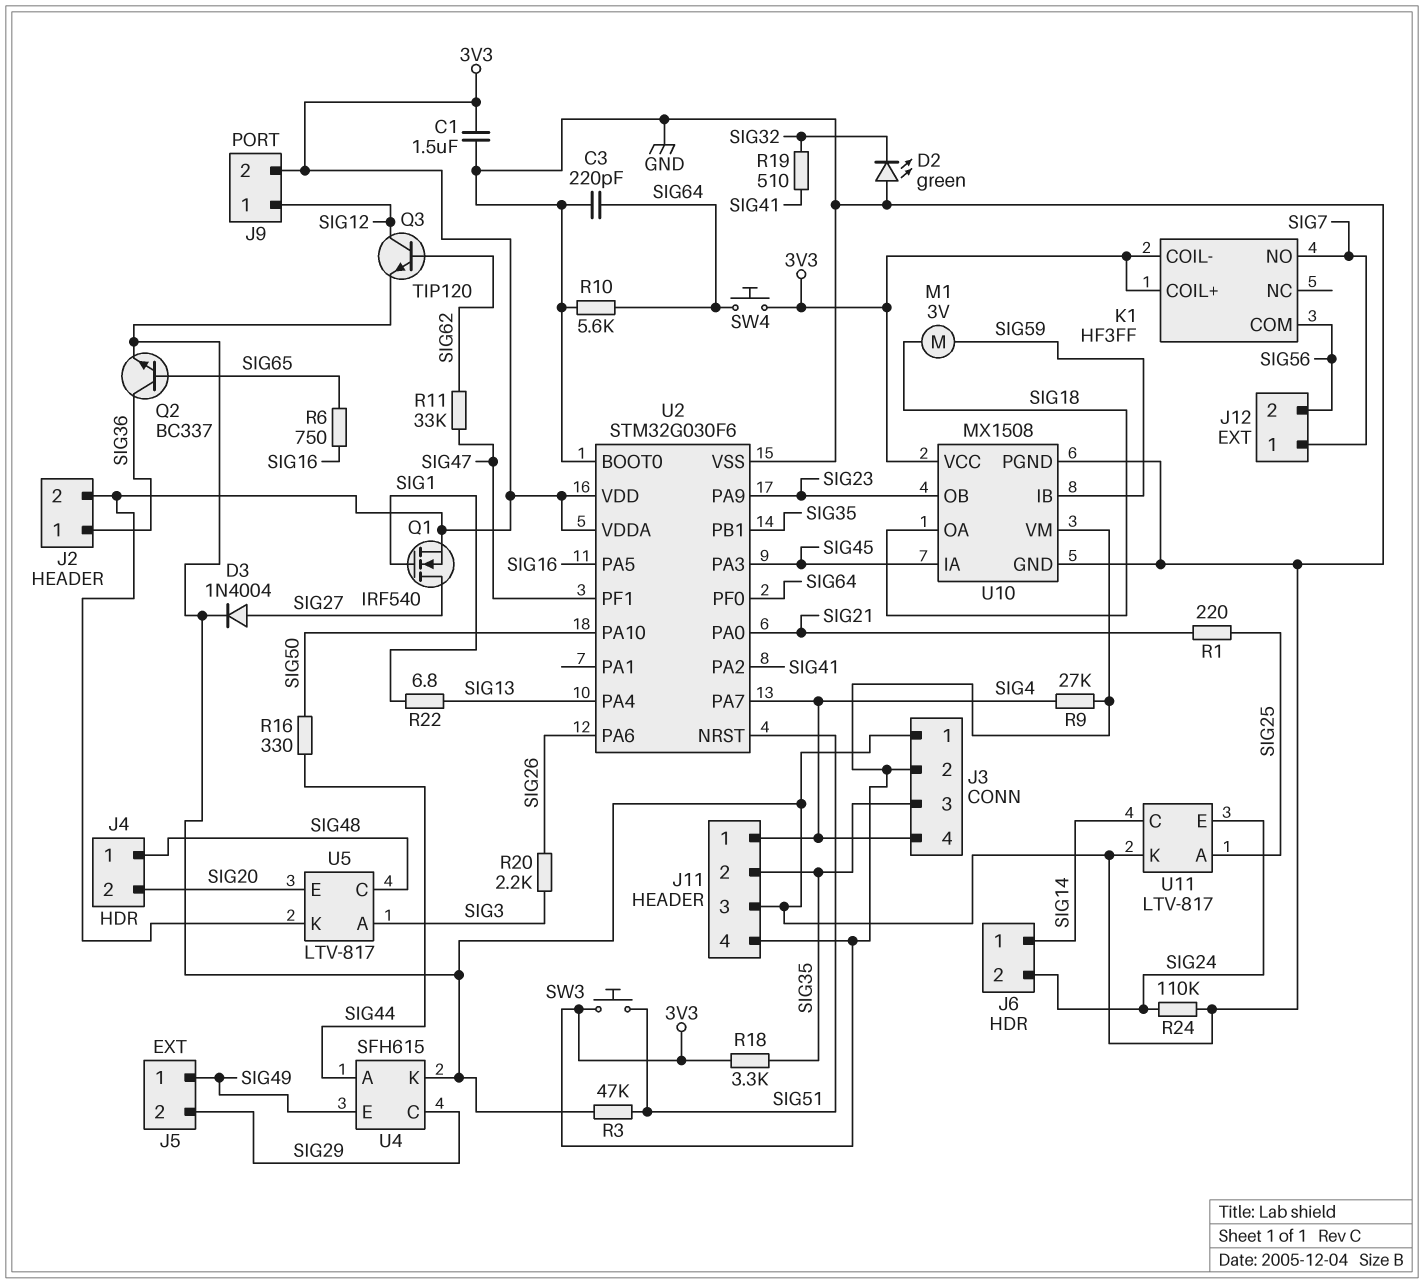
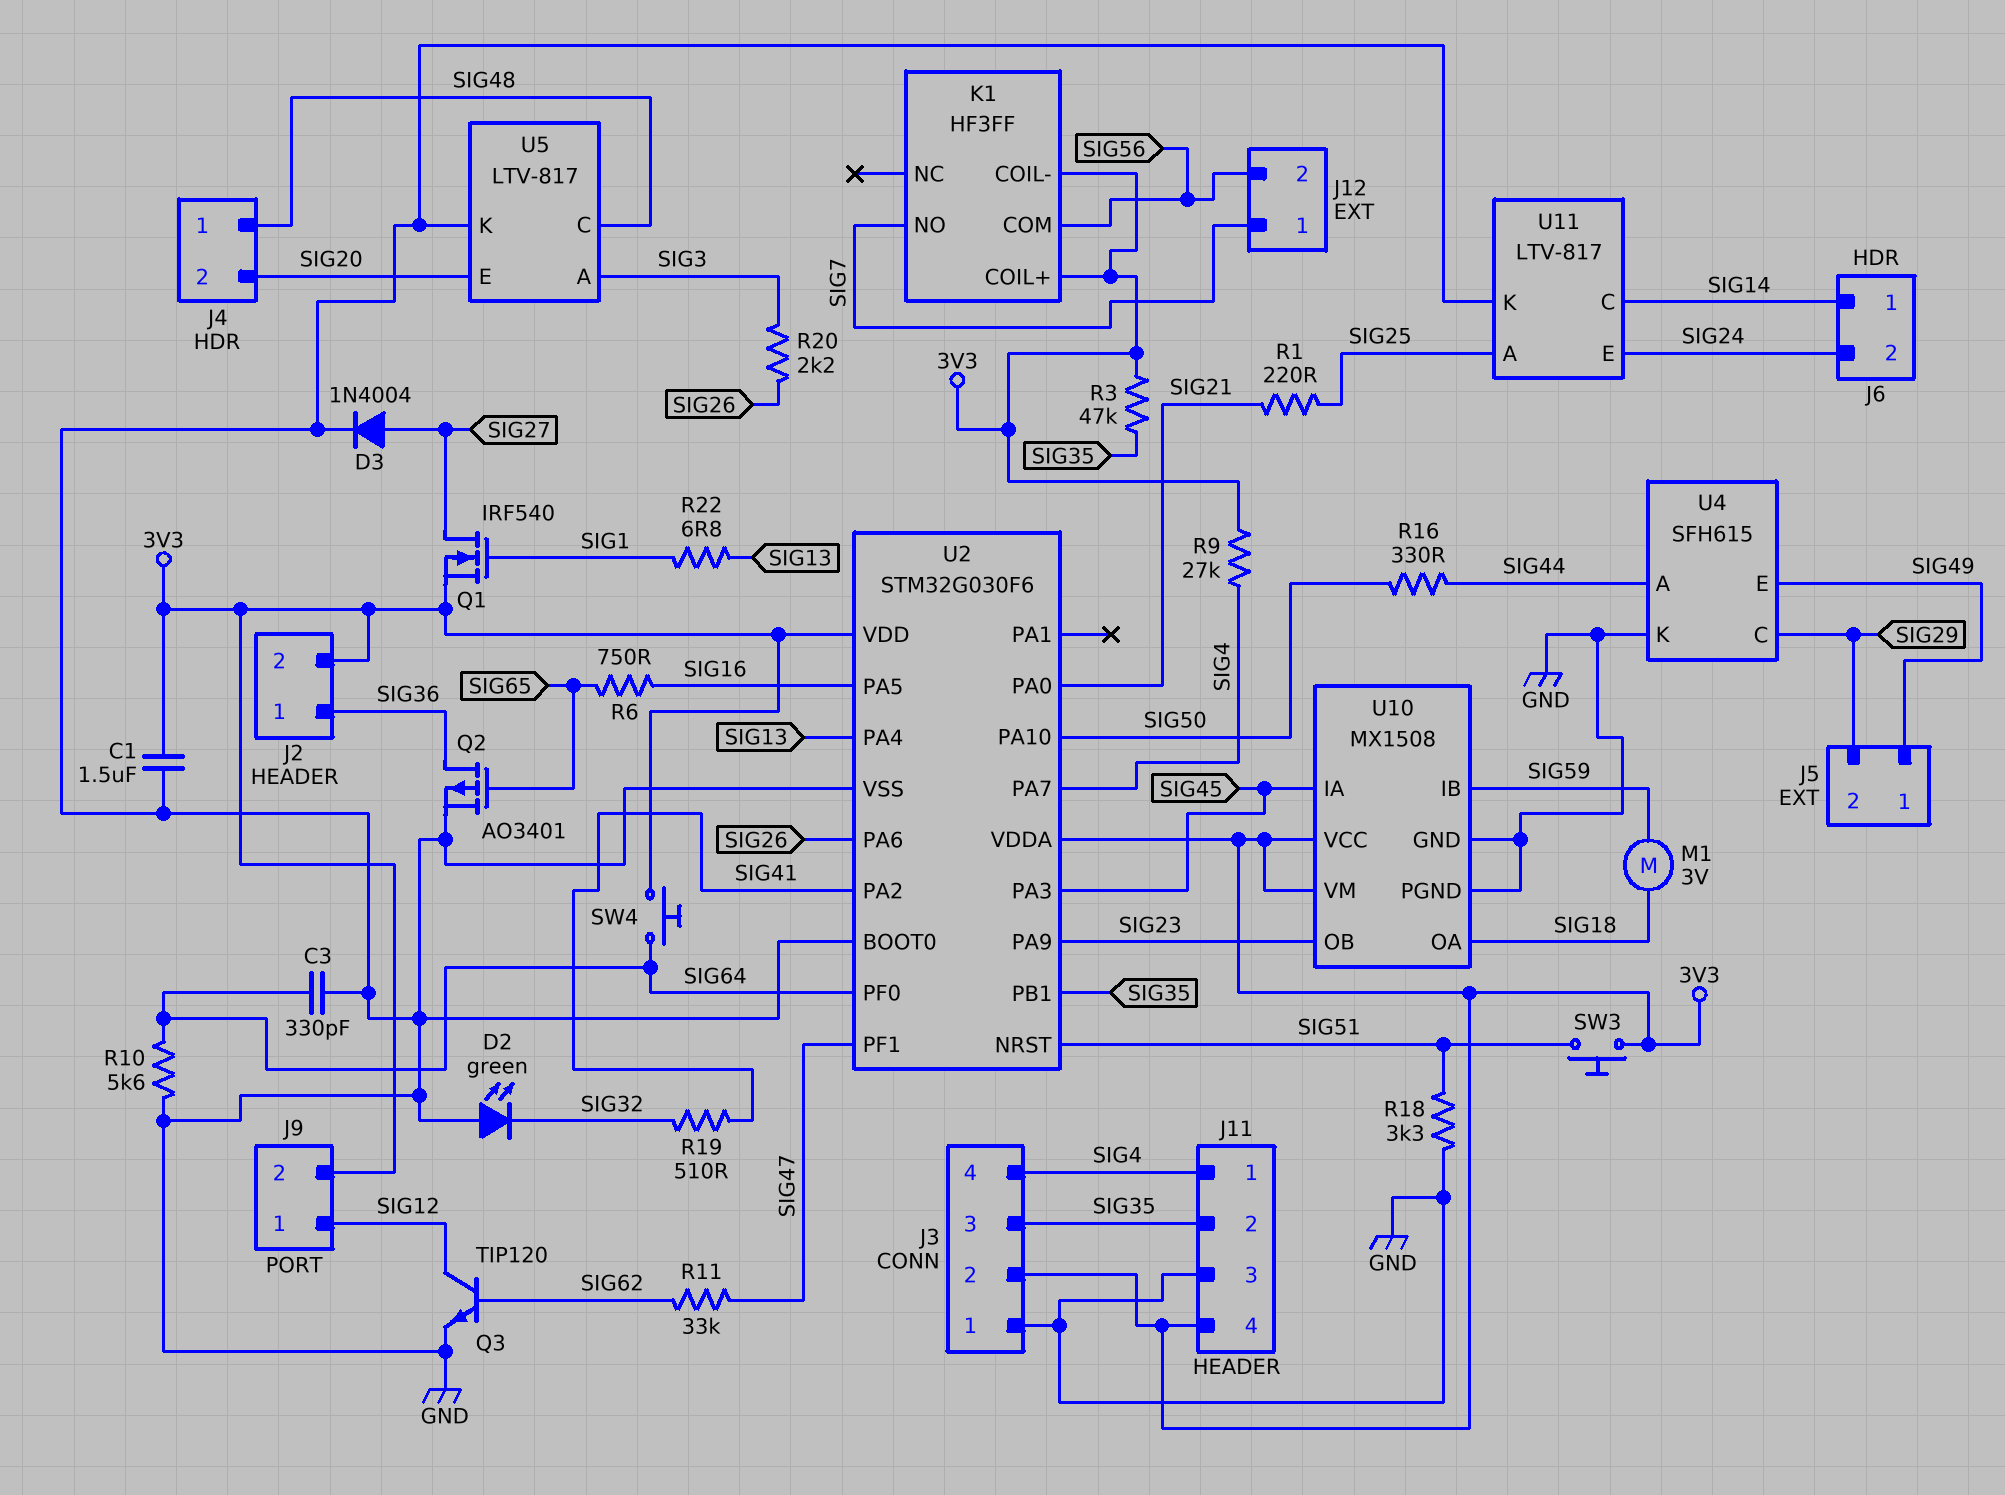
C3: 220pF (GND, SIG64) -> 330pF (GND, SIG64)
Q2: NPN BC337 (B SIG65, C SIG36, E GND) -> PMOS AO3401 (G SIG65, D SIG36, S GND)
R3: 47k (GND, SIG51) -> 47k (3V3, SIG35)
R18: 3.3k (3V3, SIG35) -> 3.3k (GND, SIG51)
R24: 110k (GND, SIG24) -> none
U5 pin K: 3V3 -> GND

